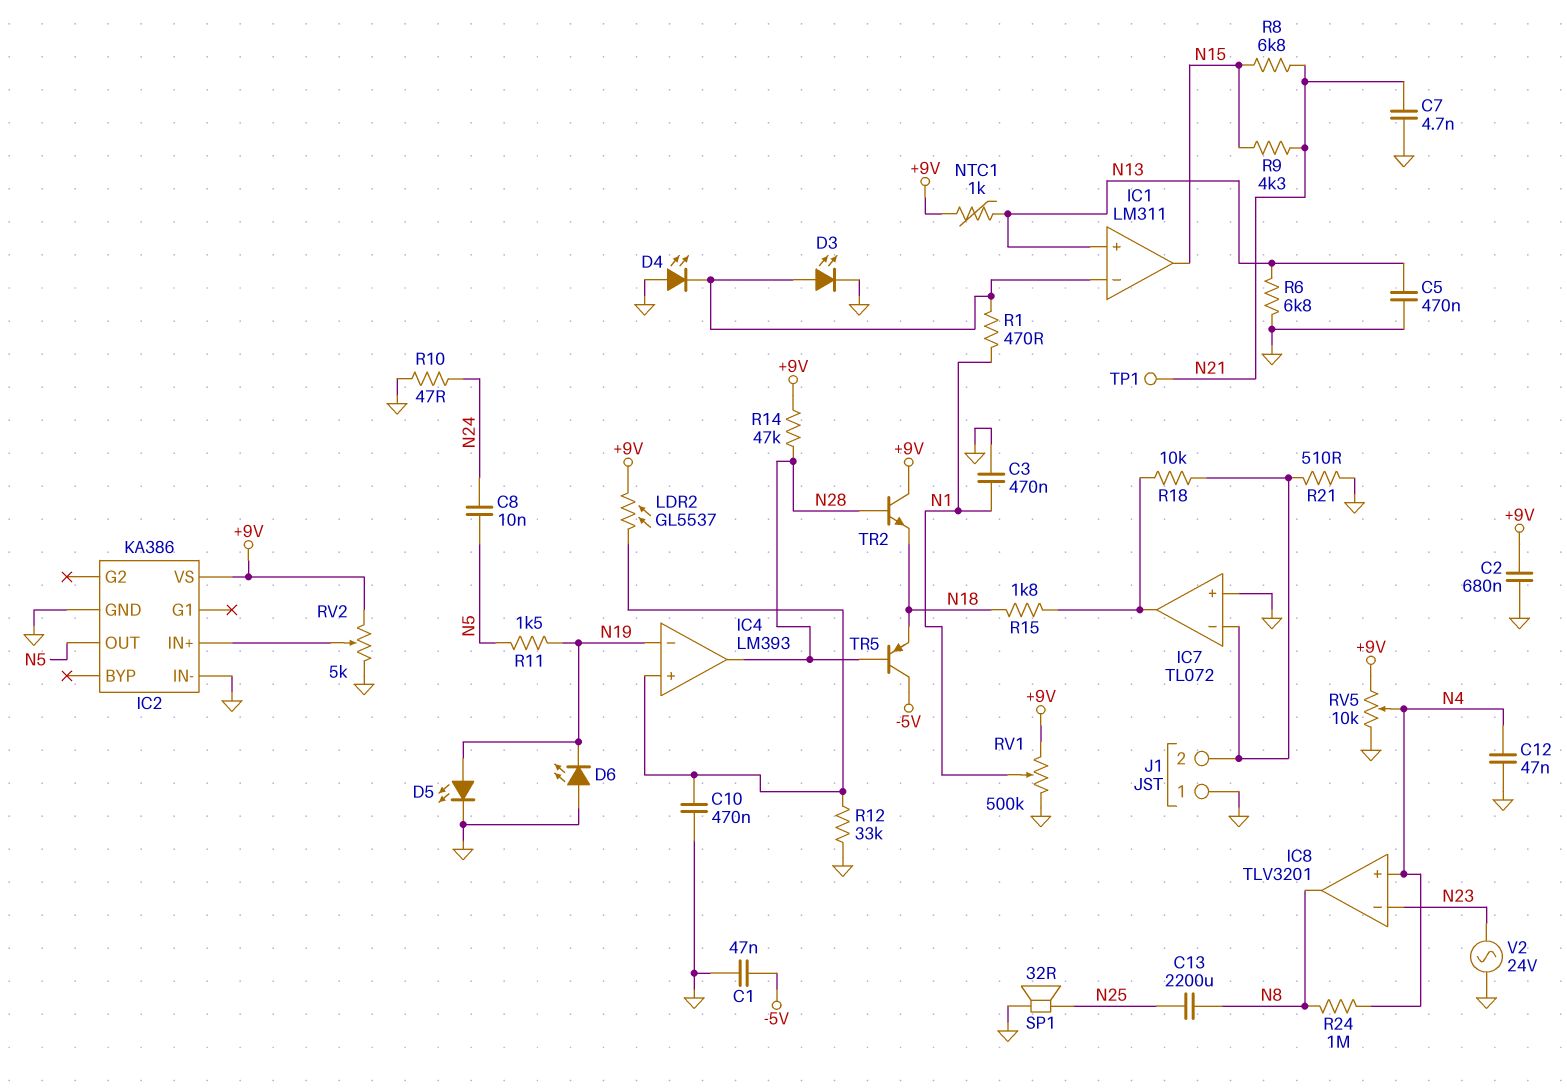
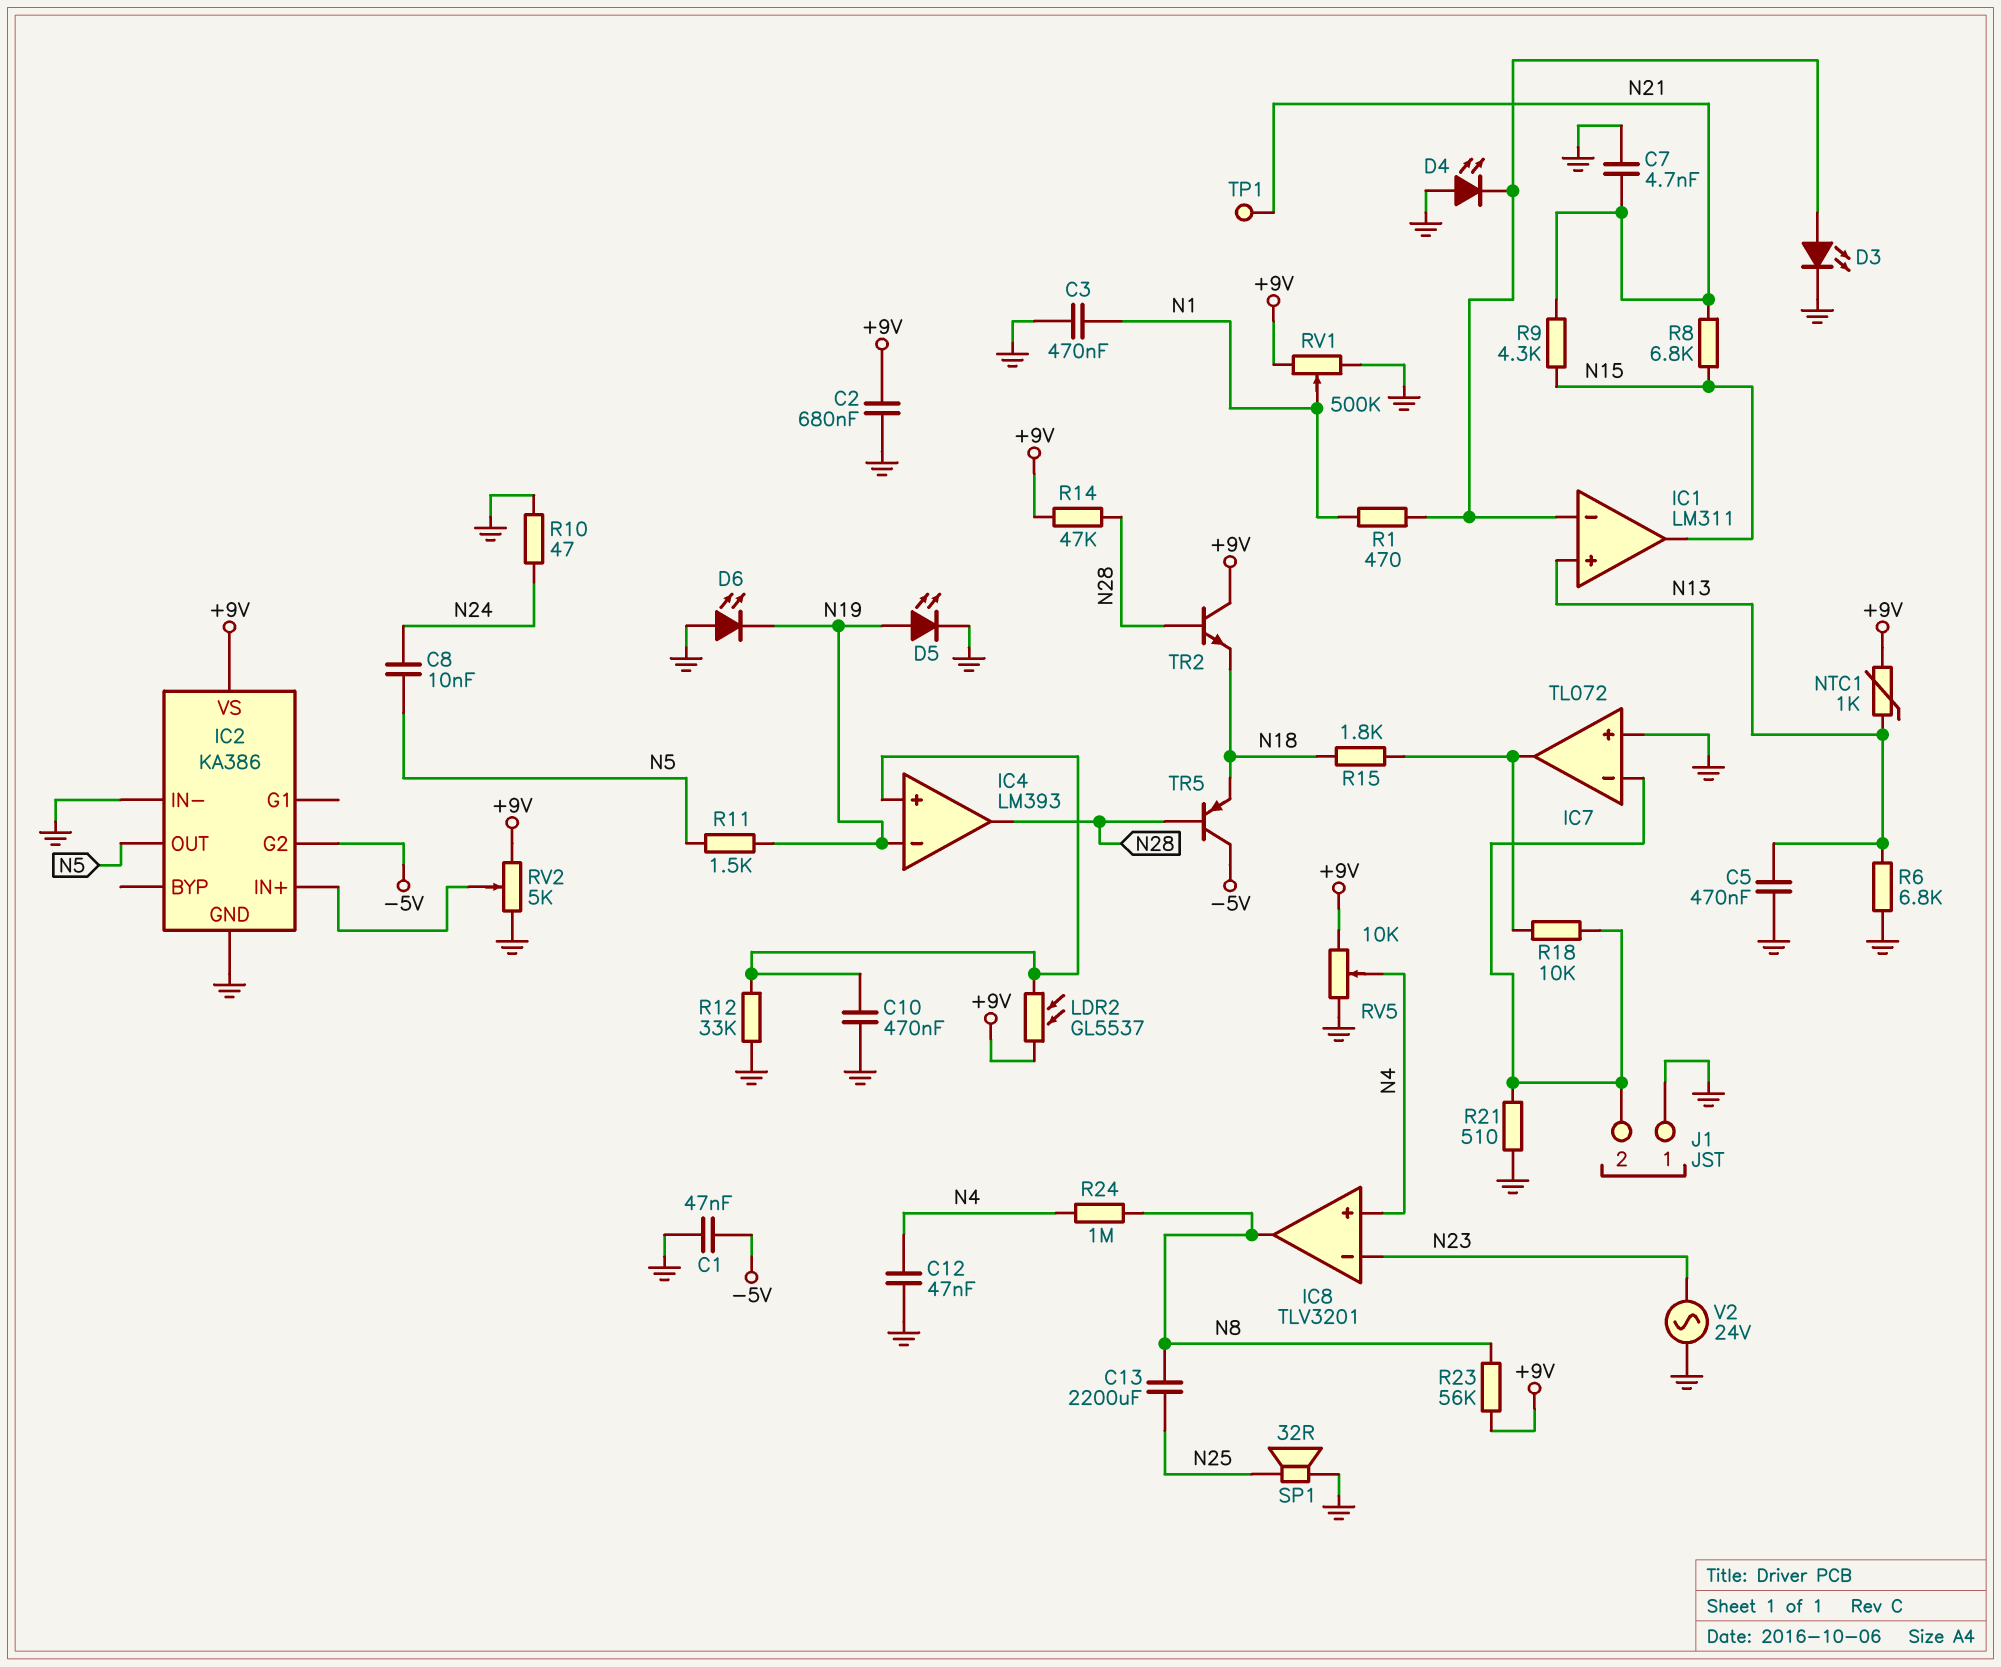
IC2 pin G2: none -> -5V
R23: none -> 56k (+9V, N8)

